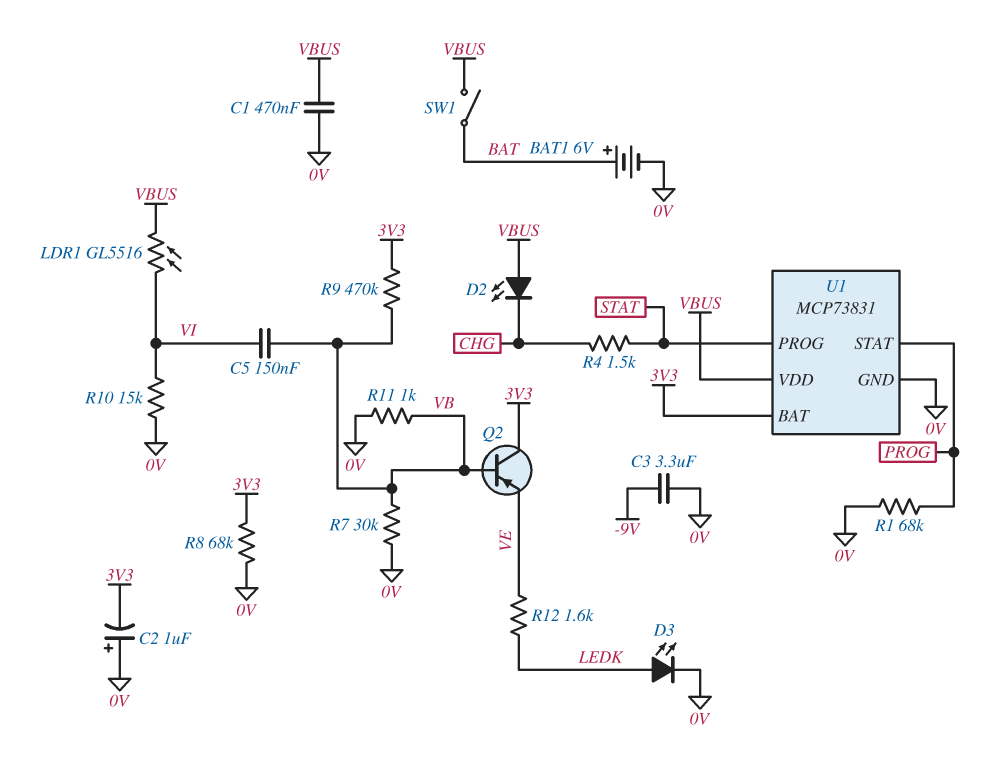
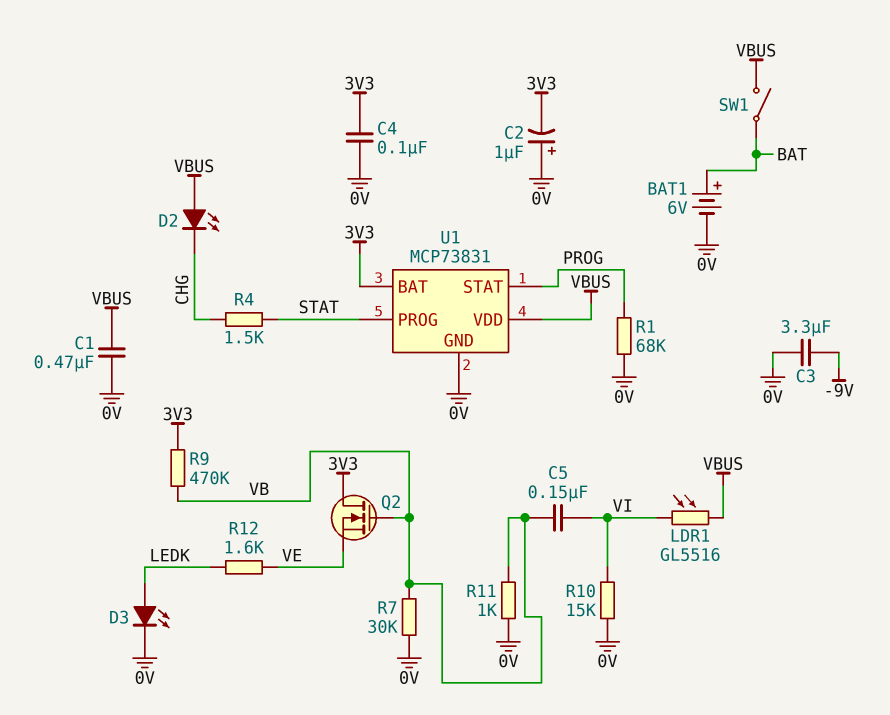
C4: none -> 100nF (0V, 3V3)
Q2: PNP (B VB, C 3V3, E VE) -> NMOS (G VB, D 3V3, S VE)
R8: 68k (0V, 3V3) -> none

